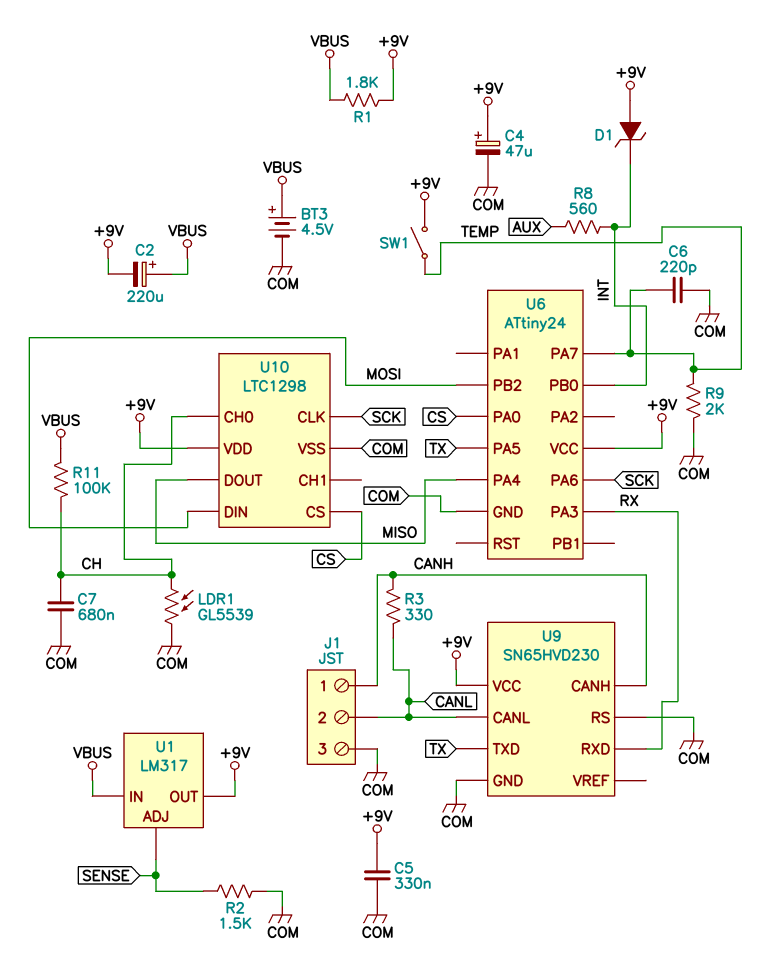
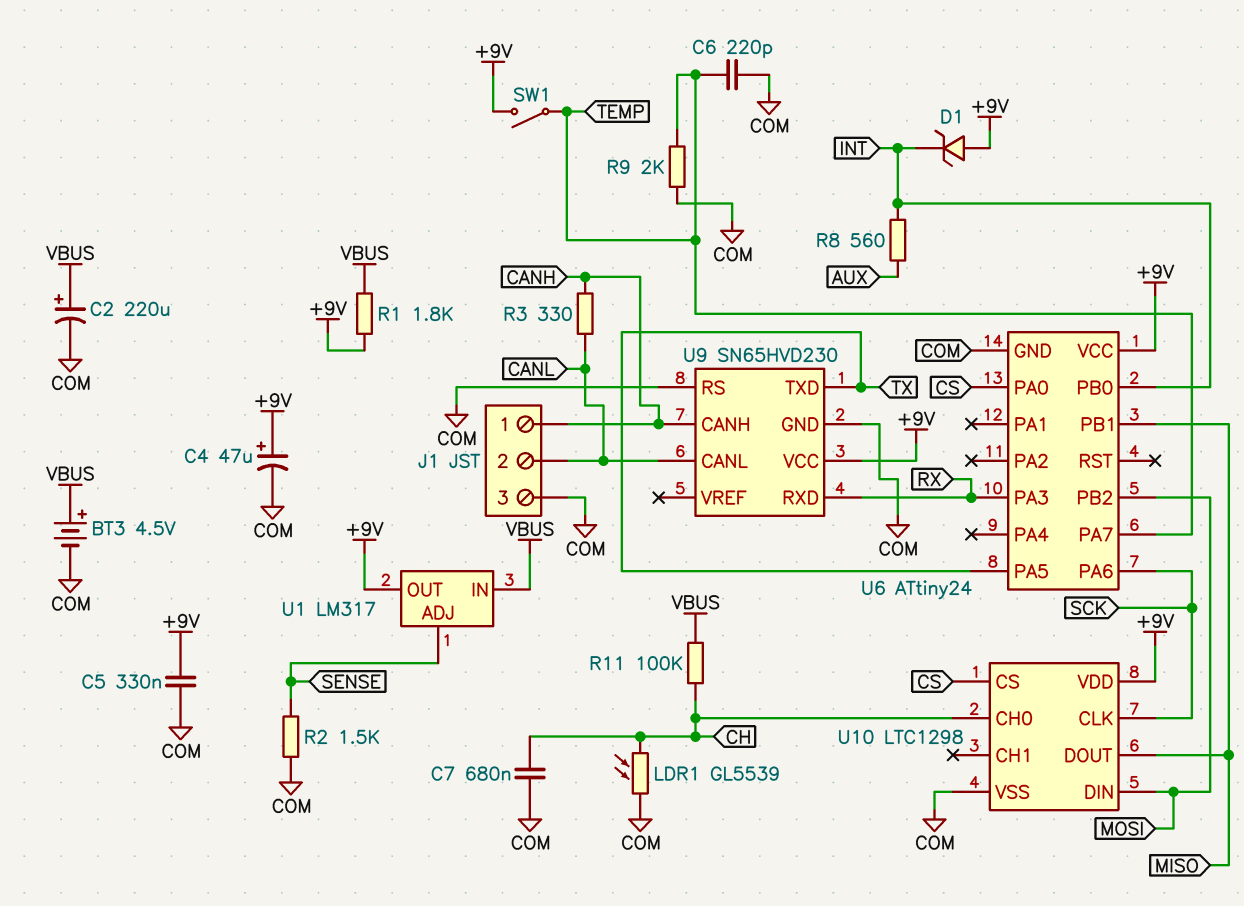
C2: 220uF (plus VBUS, minus +9V) -> 220uF (plus VBUS, minus COM)
U6 pin PA4: MISO -> none
U6 pin PB1: none -> MISO

